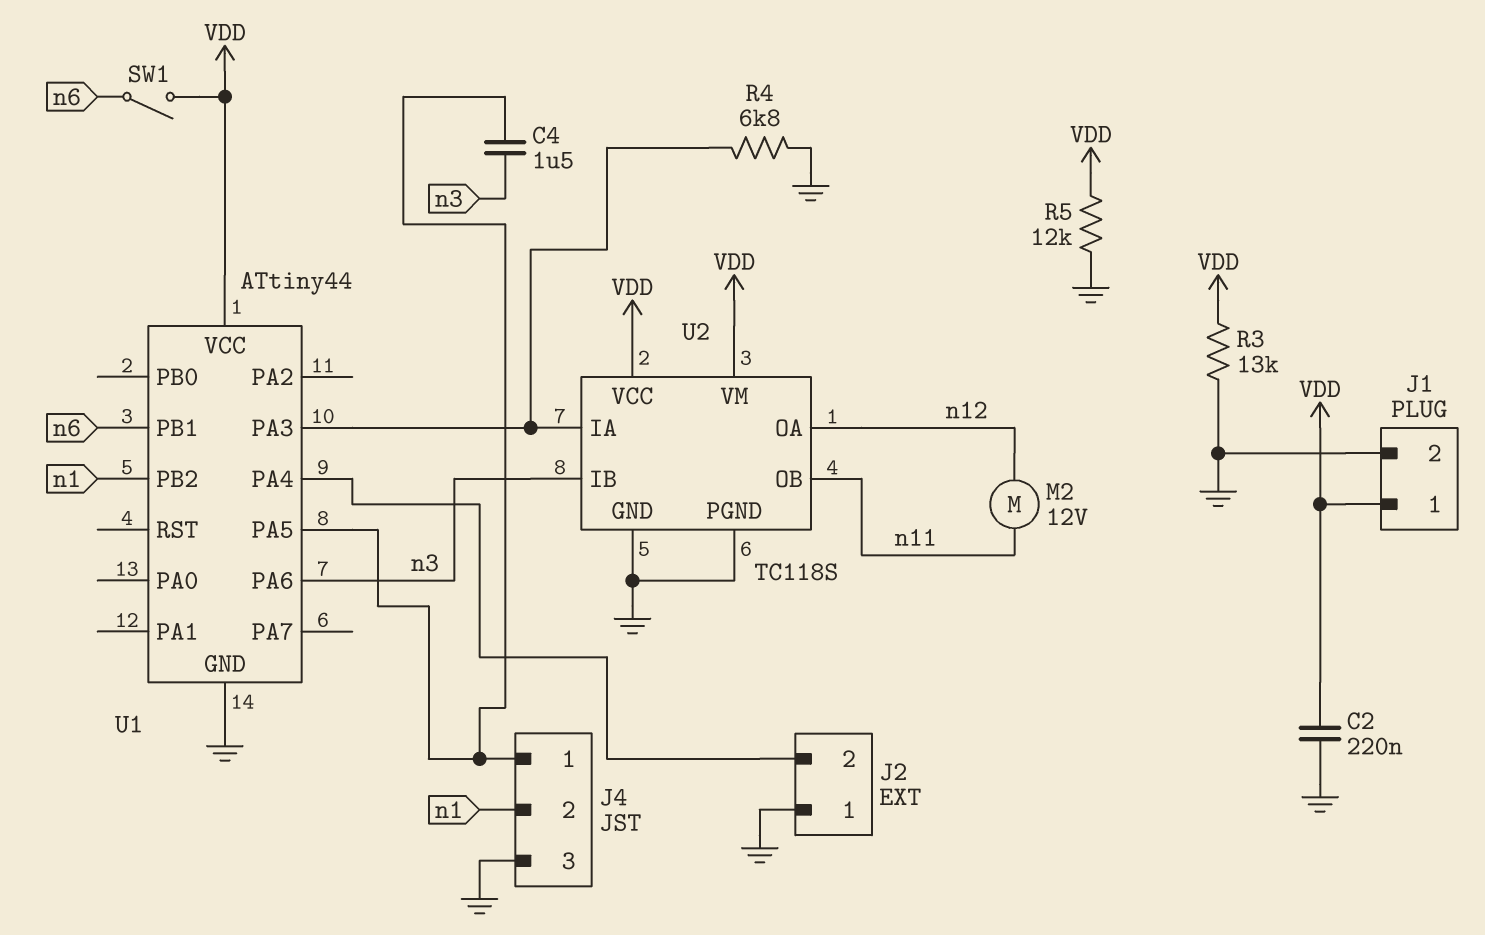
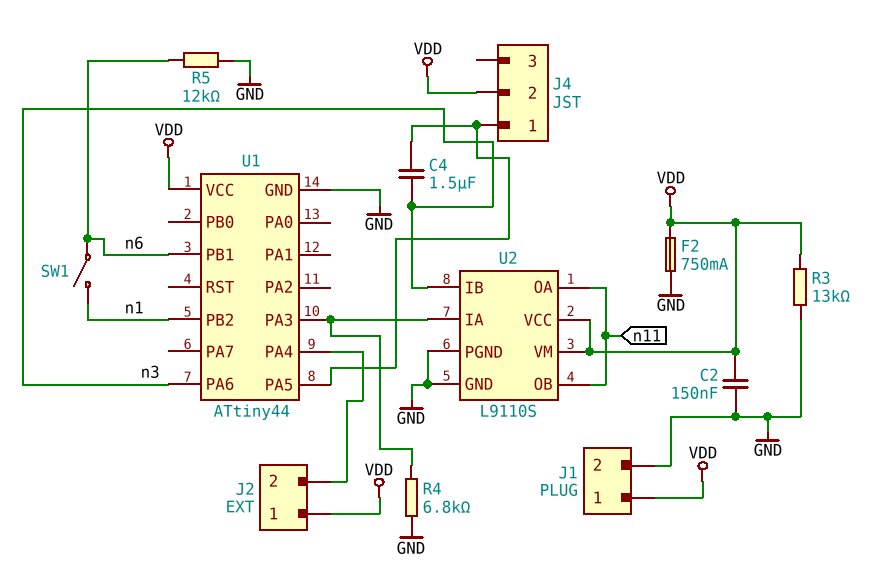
C2: 220nF (GND, VDD) -> 150nF (GND, VDD)
F2: none -> 750mA (GND, VDD)
J2 pin 1: GND -> VDD
J4 pin 2: n1 -> VDD
J4 pin 3: GND -> none
M2: motor 12V (n11, n12) -> none
R5: 12k (GND, VDD) -> 12k (GND, n6)
SW1: switch (VDD, n6) -> switch (n1, n6)
U2: TC118S -> L9110S
U2 pin OA: n12 -> n11

